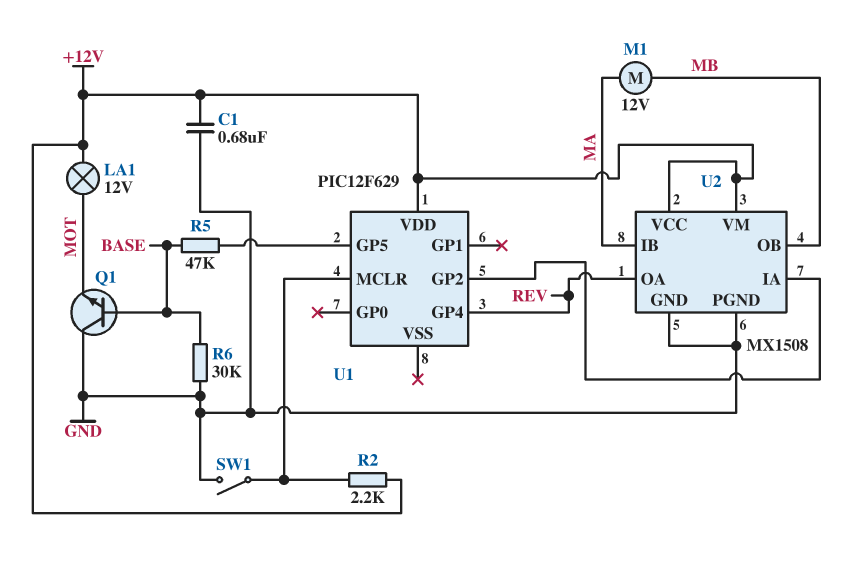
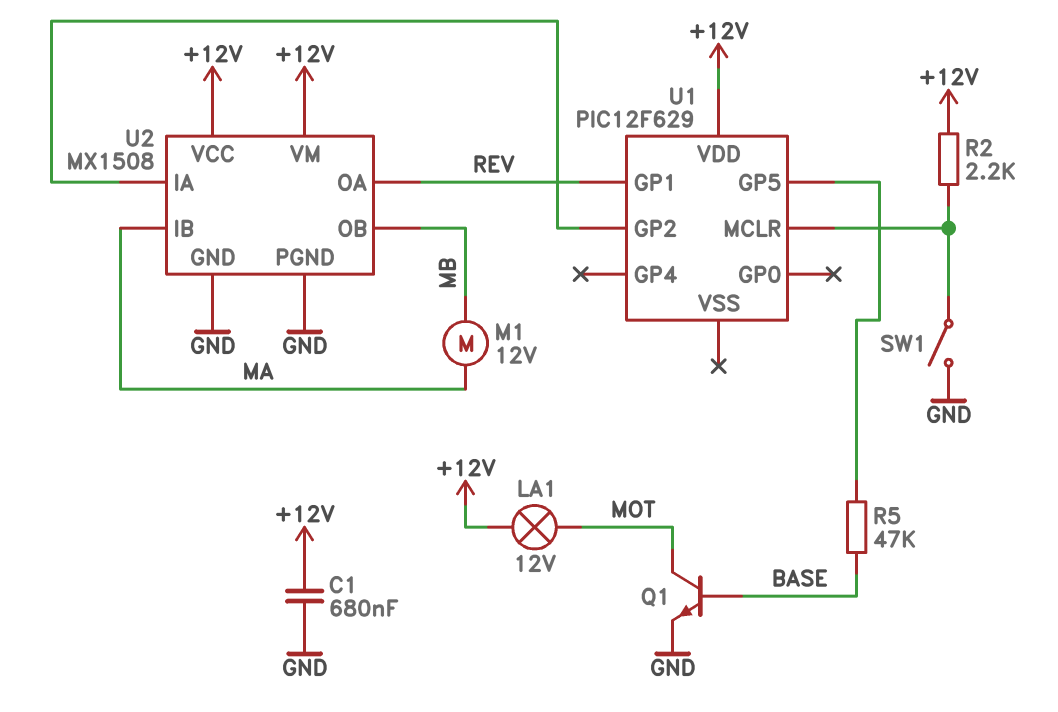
Q1: NPN (B BASE, C GND, E MOT) -> NPN (B BASE, C MOT, E GND)
R6: 30k (BASE, GND) -> none
U1 pin GP1: none -> REV
U1 pin GP4: REV -> none

